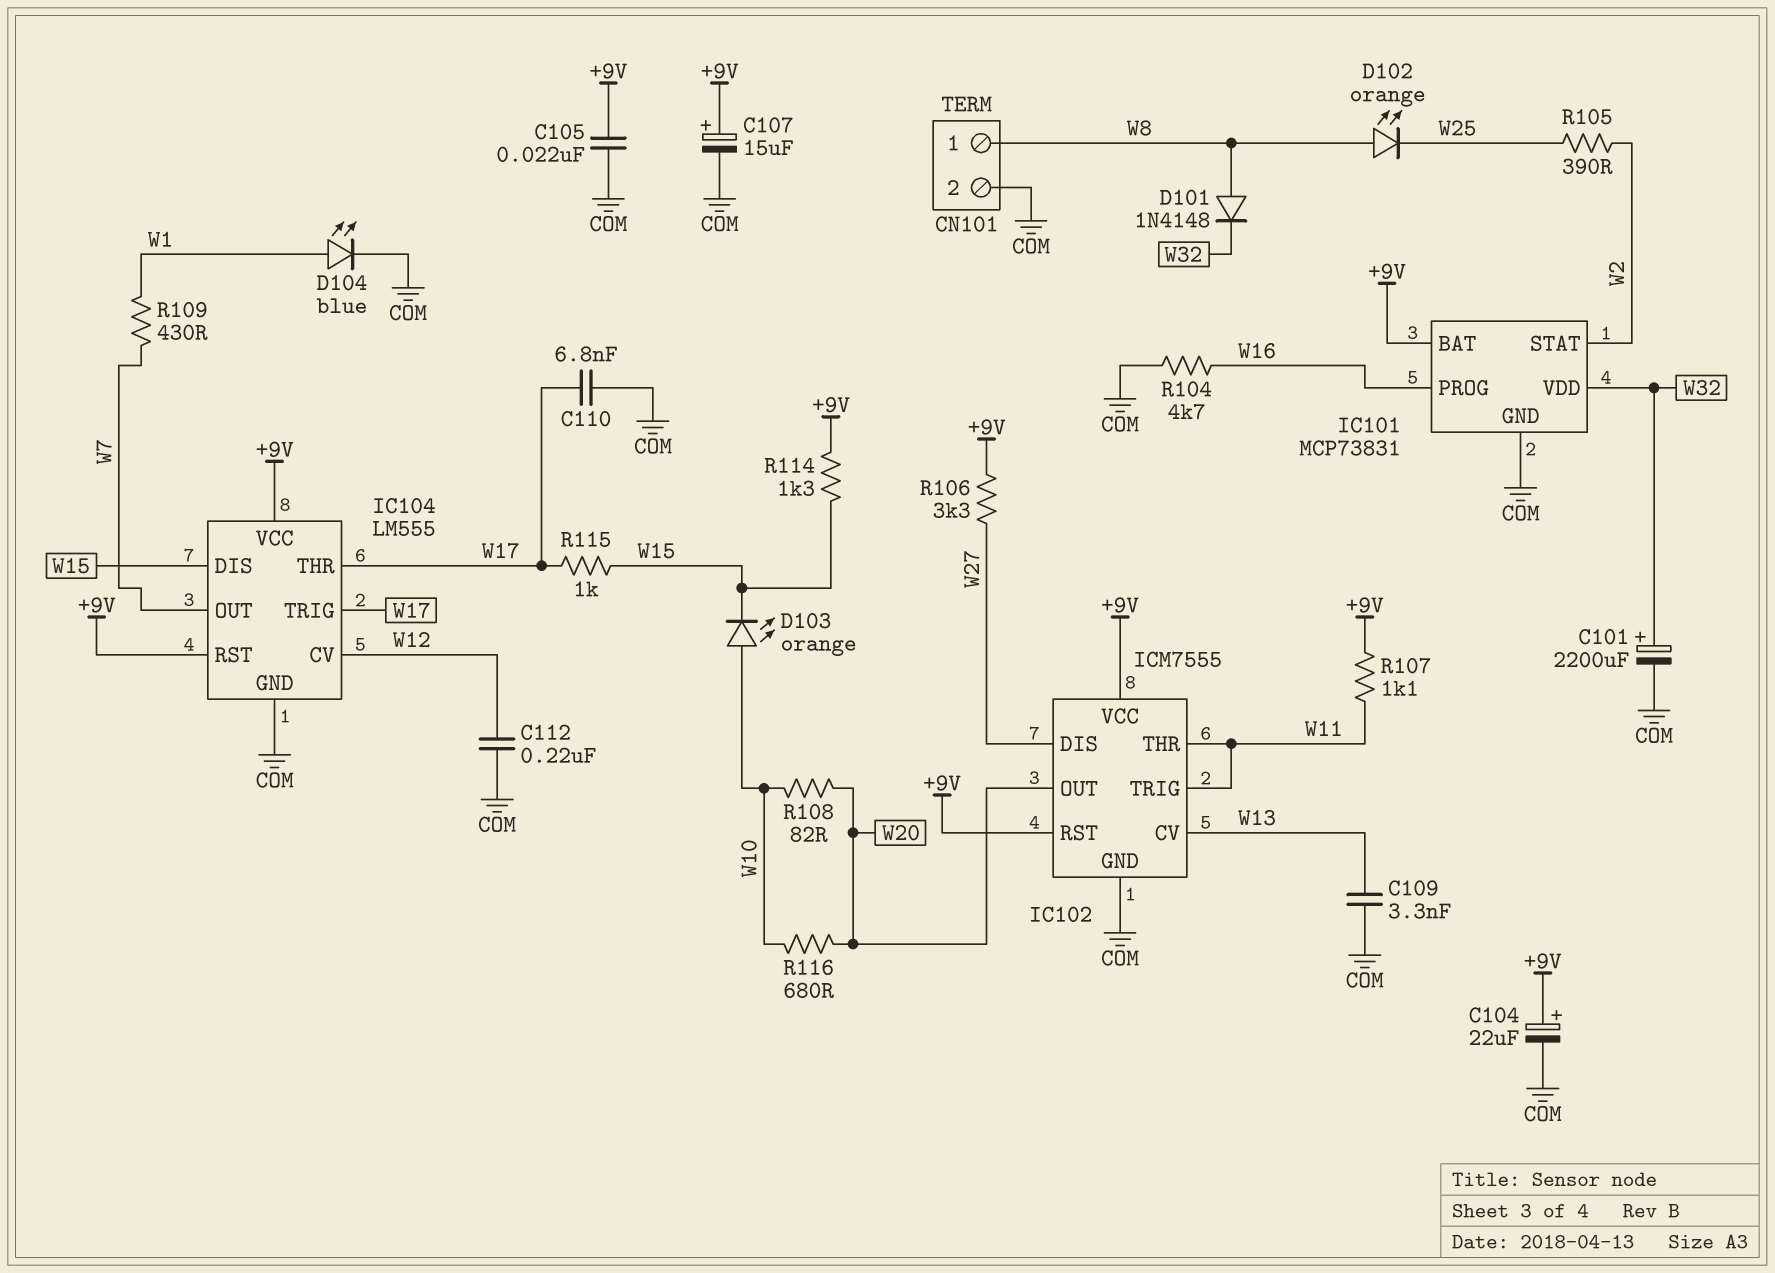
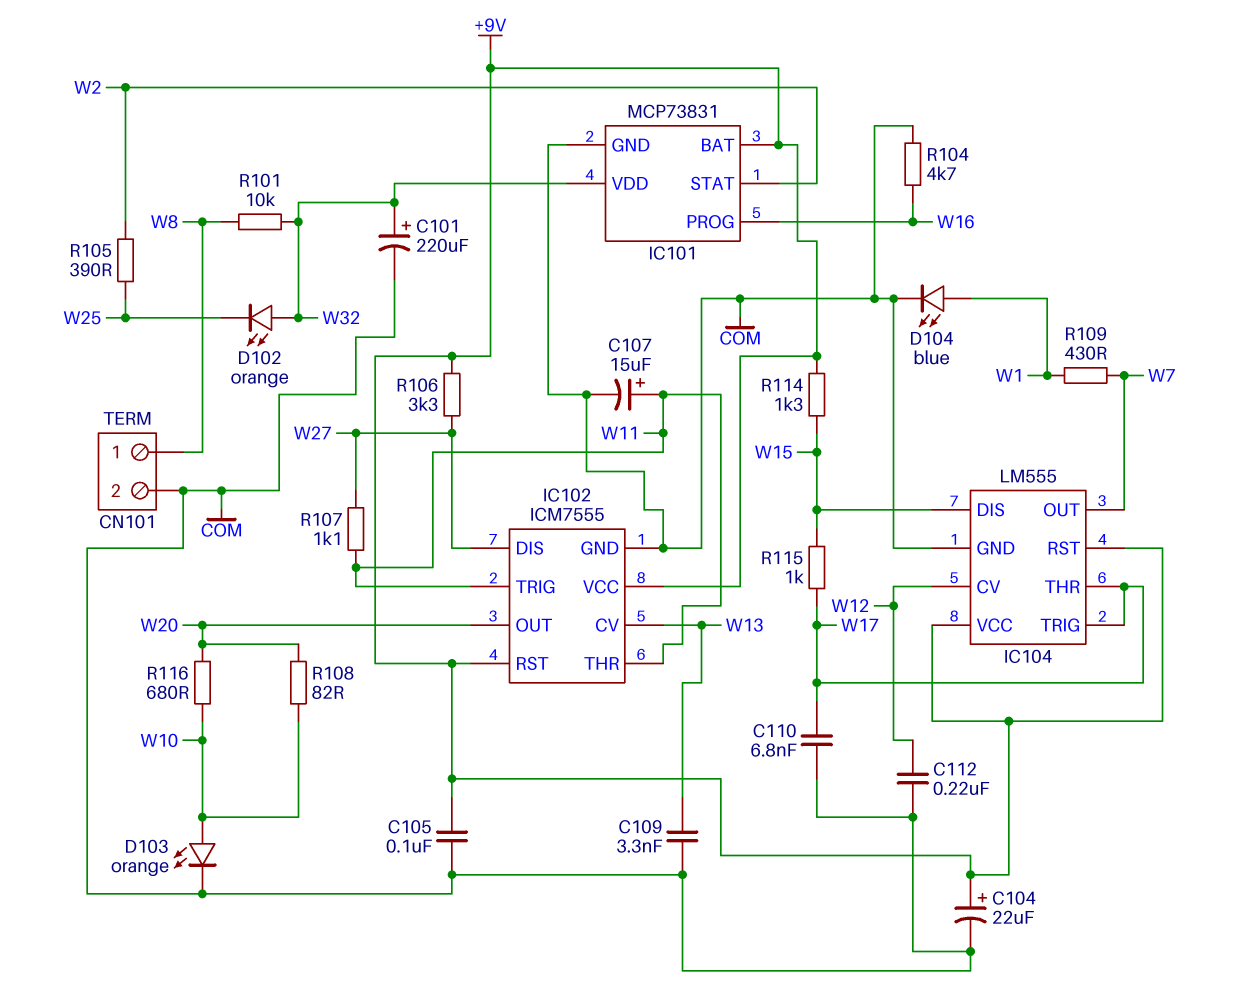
C101: 2200uF (plus W32, minus COM) -> 220uF (plus W32, minus COM)
C105: 22nF (+9V, COM) -> 100nF (+9V, COM)
C107: 15uF (plus +9V, minus COM) -> 15uF (plus W11, minus COM)
D101: diode 1N4148 (A W8, K W32) -> none
D102: LED orange (A W8, K W25) -> LED orange (A W32, K W25)
D103: LED orange (A W10, K W15) -> LED orange (A W10, K COM)
R101: none -> 10k (W8, W32)
R107: 1.1k (+9V, W11) -> 1.1k (W11, W27)

